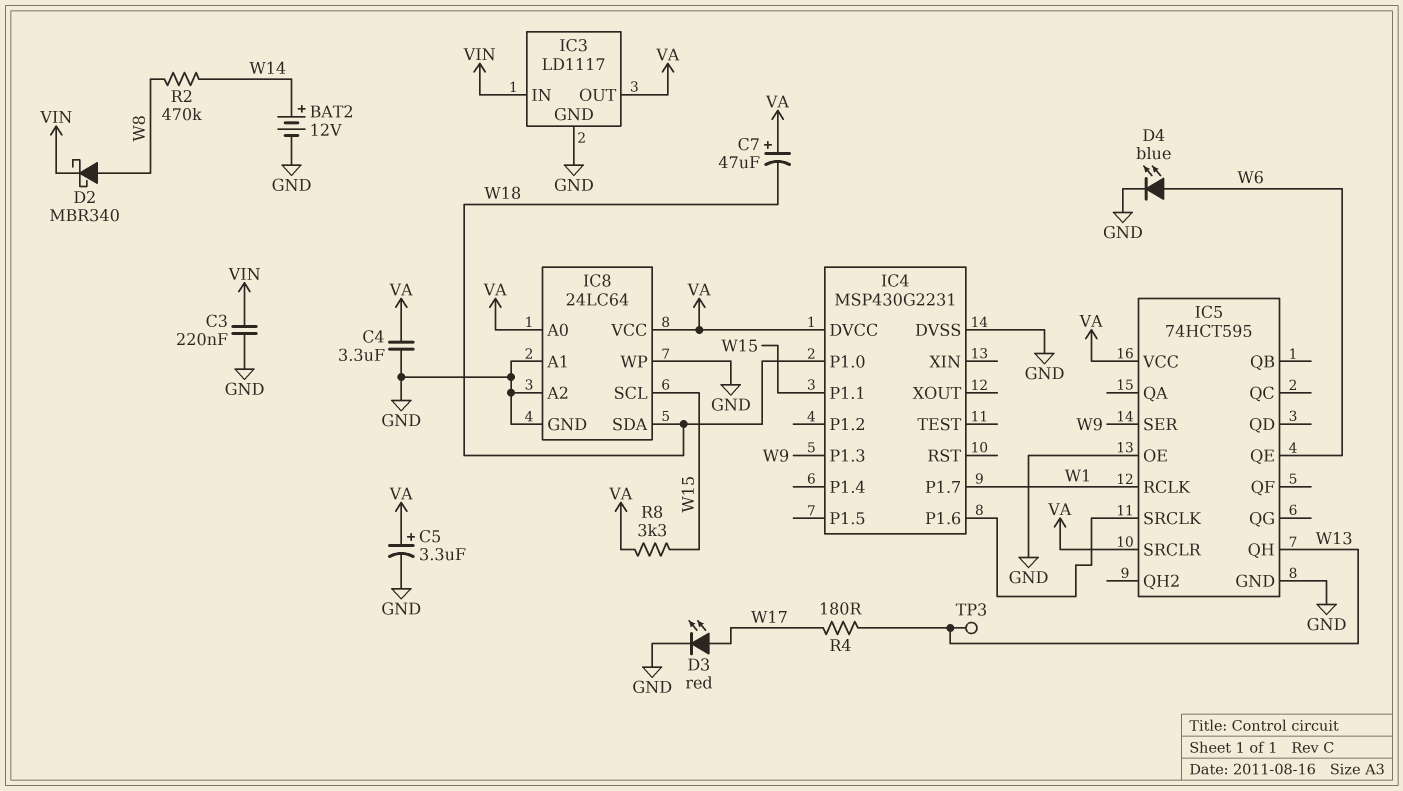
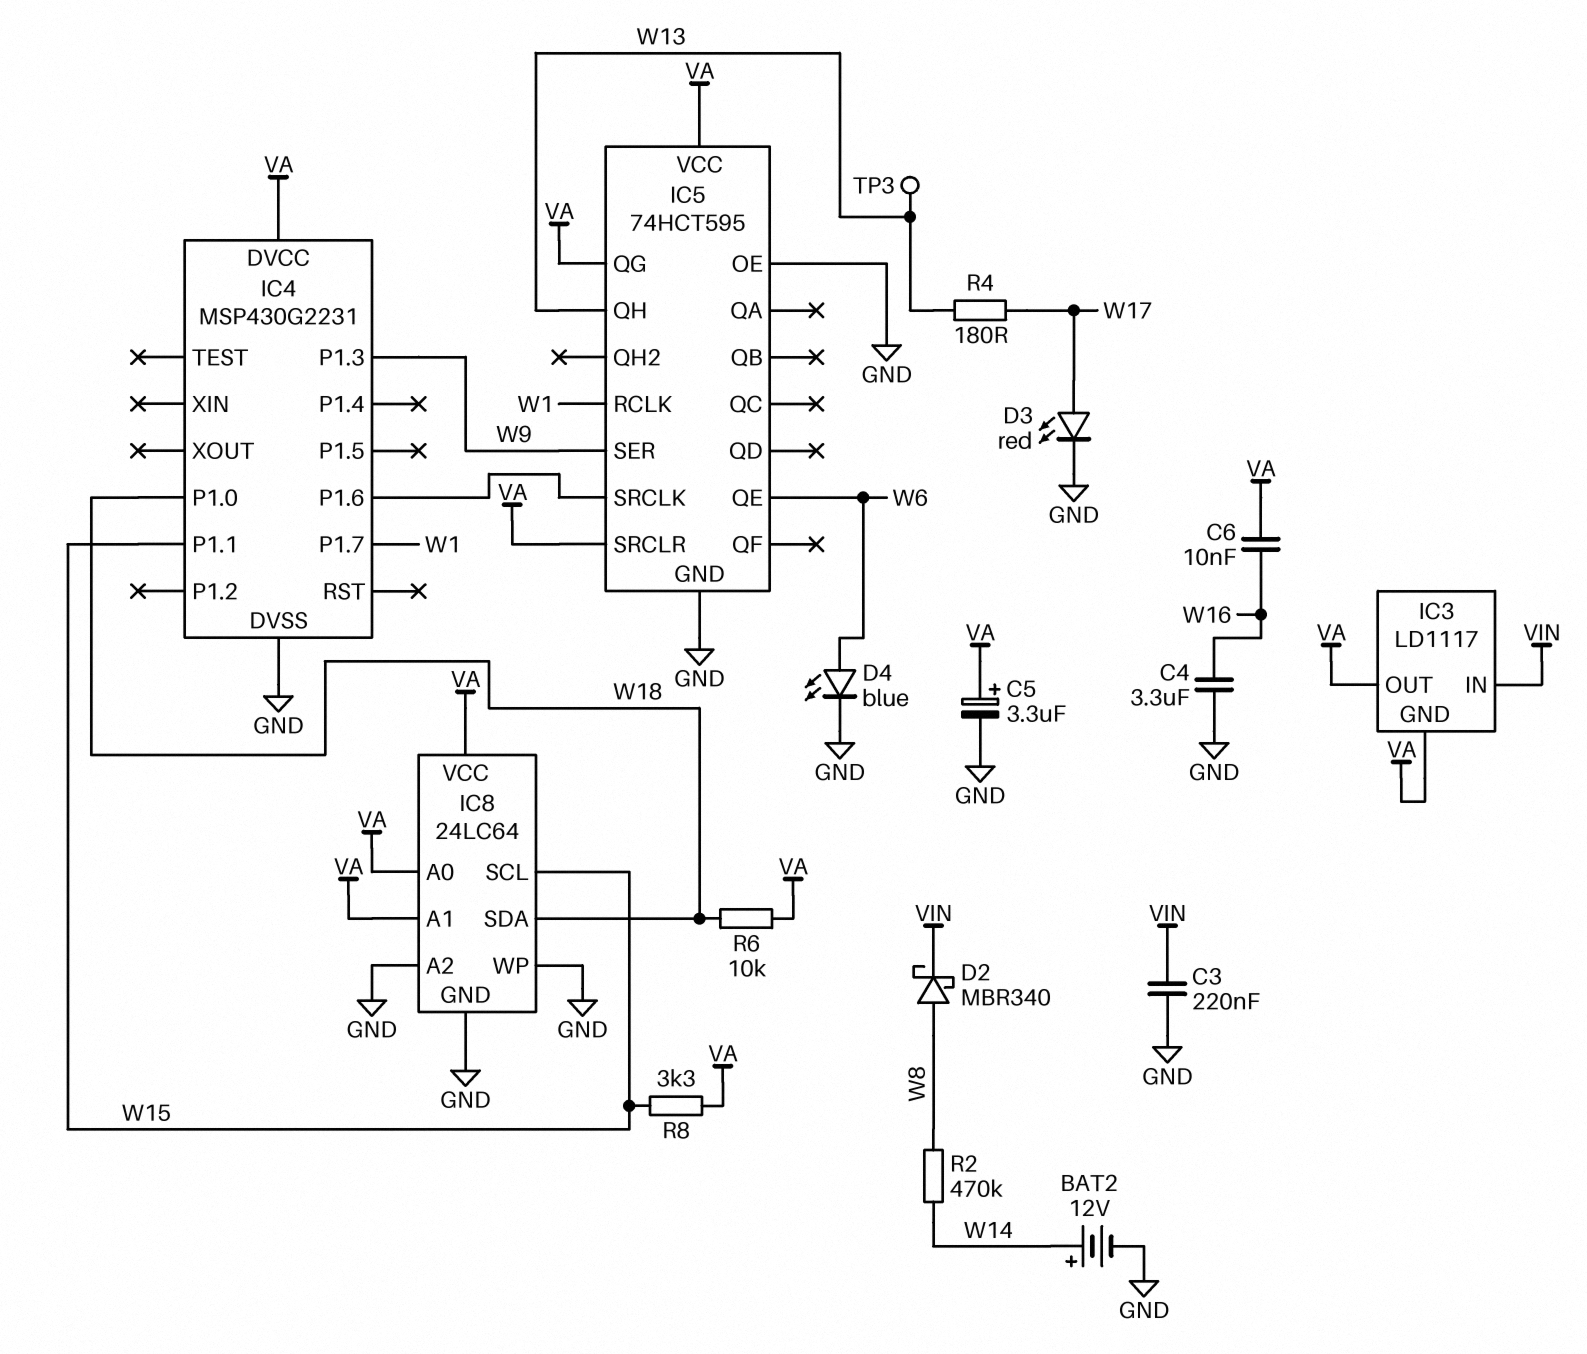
C4: 3.3uF (GND, VA) -> 3.3uF (GND, W16)
C6: none -> 10nF (VA, W16)
C7: 47uF (plus VA, minus W18) -> none
IC3 pin GND: GND -> VA
IC5 pin QG: none -> VA
IC8 pin A1: GND -> VA
R6: none -> 10k (VA, W18)

